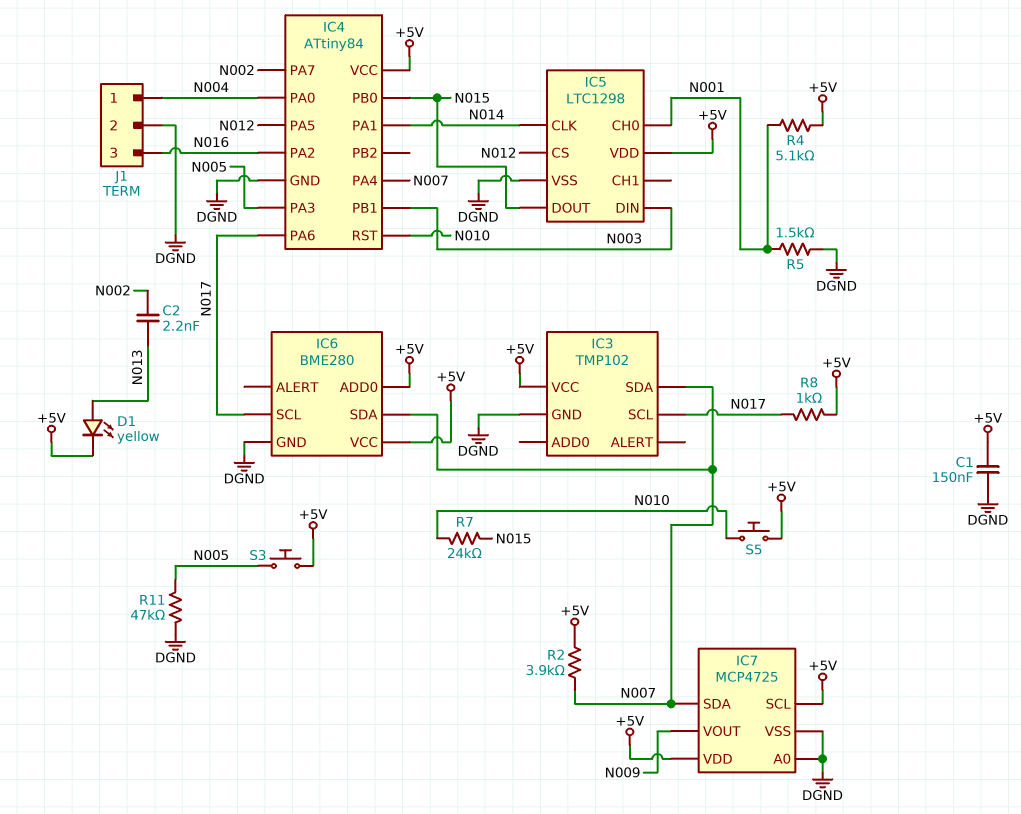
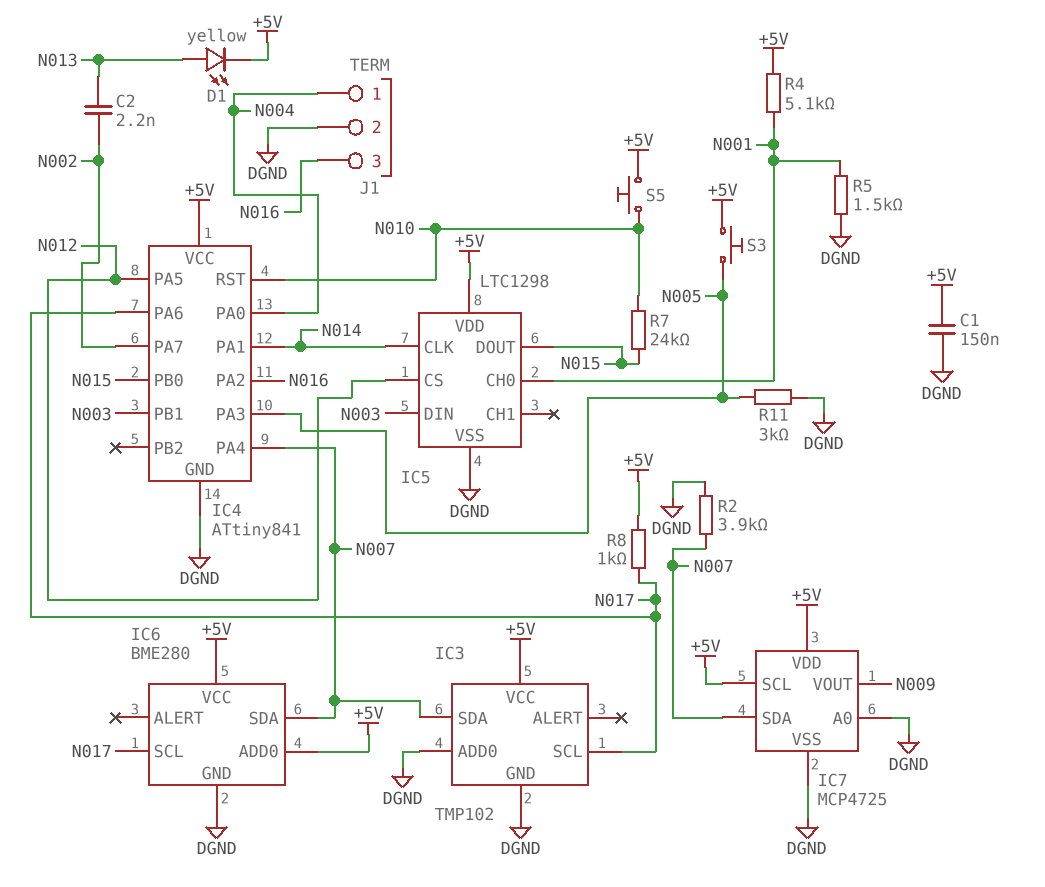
IC3 pin ADD0: none -> DGND
IC4: ATtiny84 -> ATtiny841
R2: 3.9k (+5V, N007) -> 3.9k (DGND, N007)
R11: 47k (DGND, N005) -> 3k (DGND, N005)

